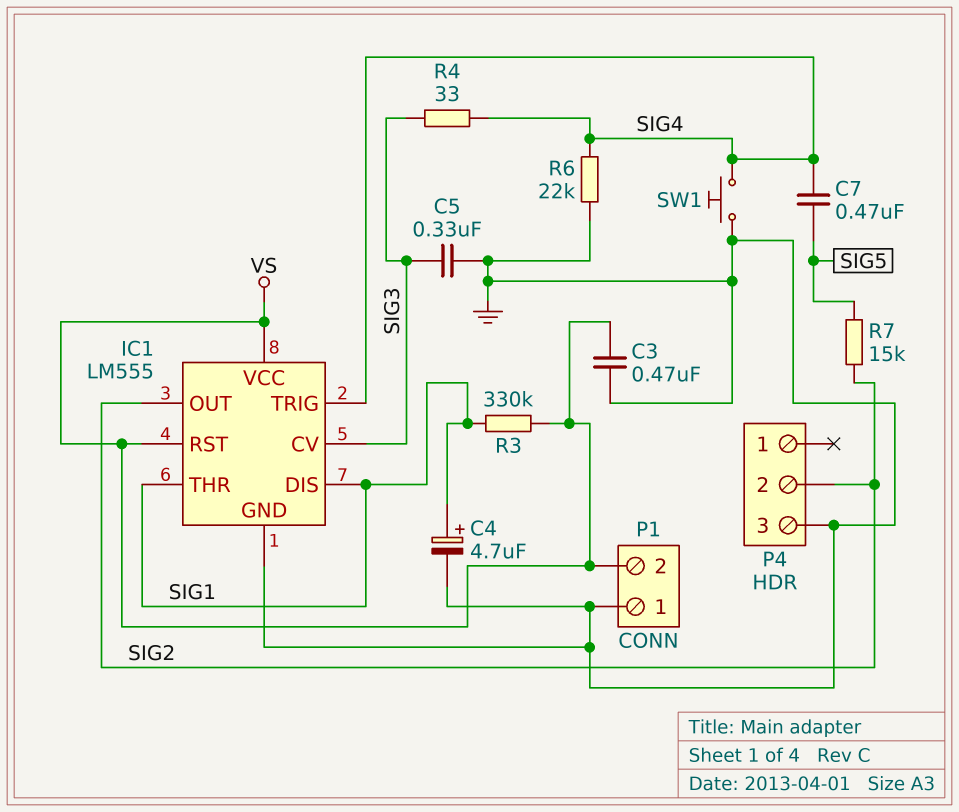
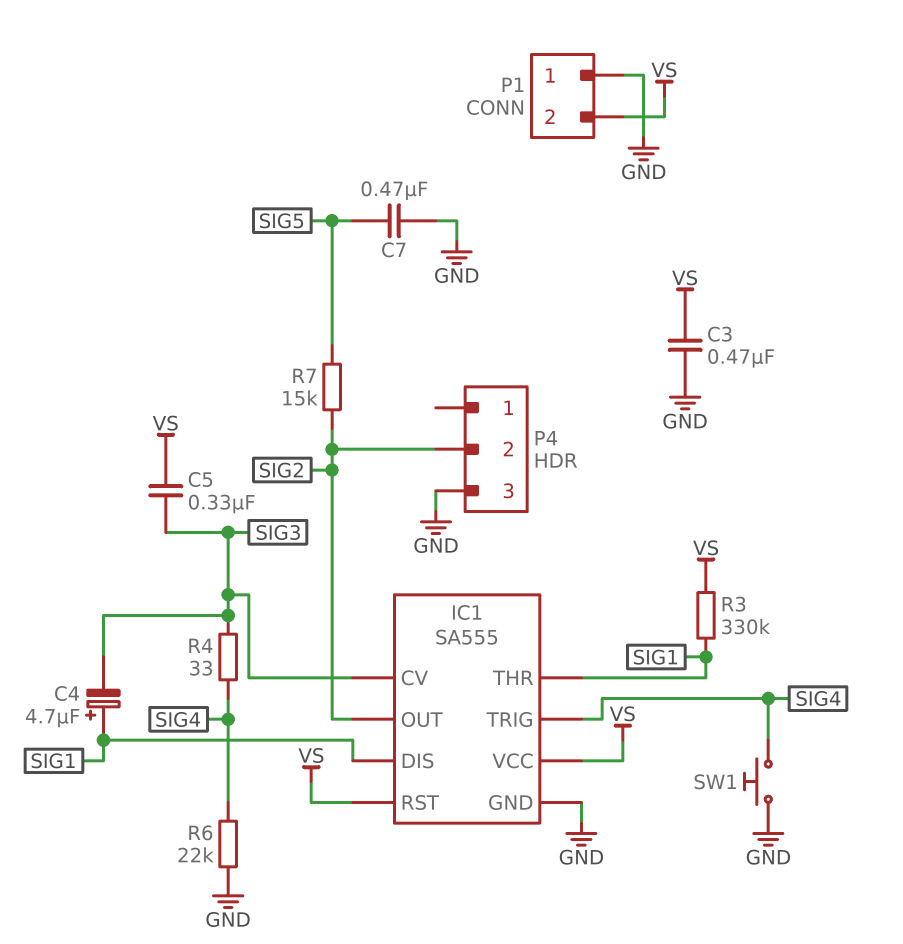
C4: 4.7uF (plus SIG1, minus GND) -> 4.7uF (plus SIG1, minus SIG3)
C5: 330nF (GND, SIG3) -> 330nF (SIG3, VS)
C7: 470nF (SIG4, SIG5) -> 470nF (GND, SIG5)
IC1: LM555 -> SA555

